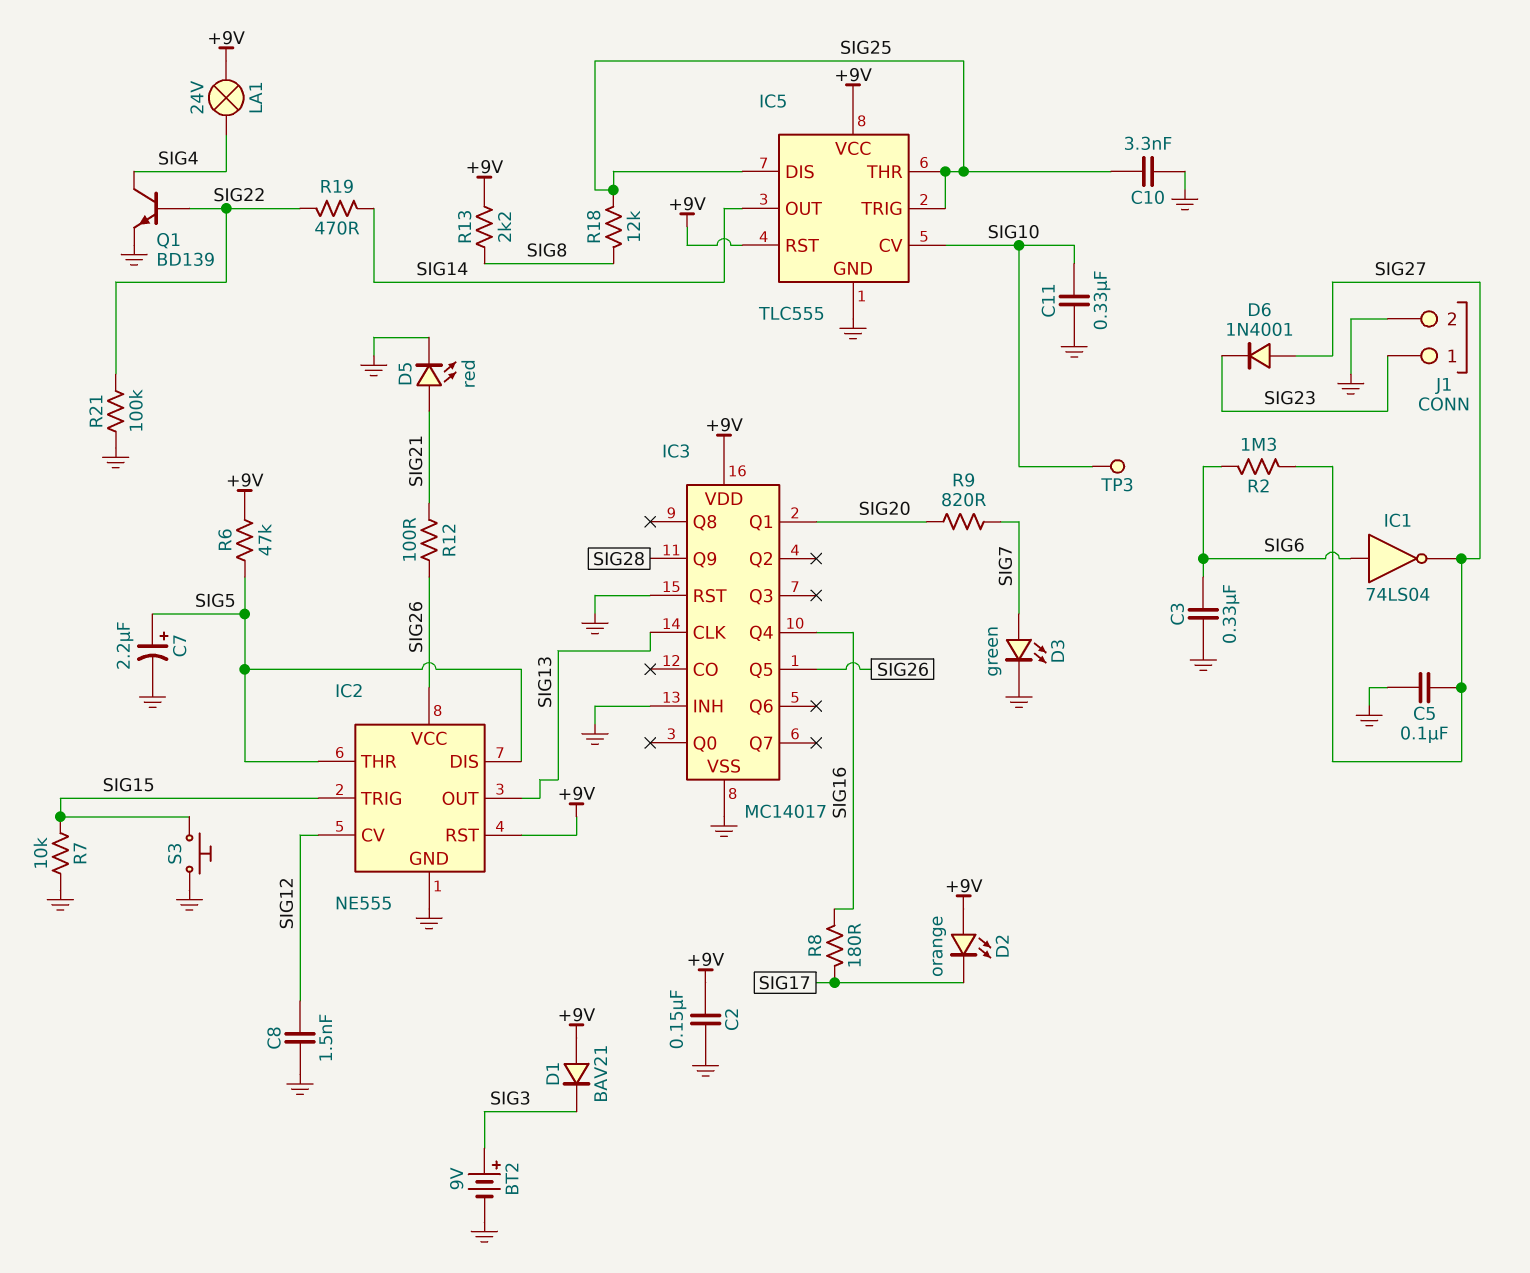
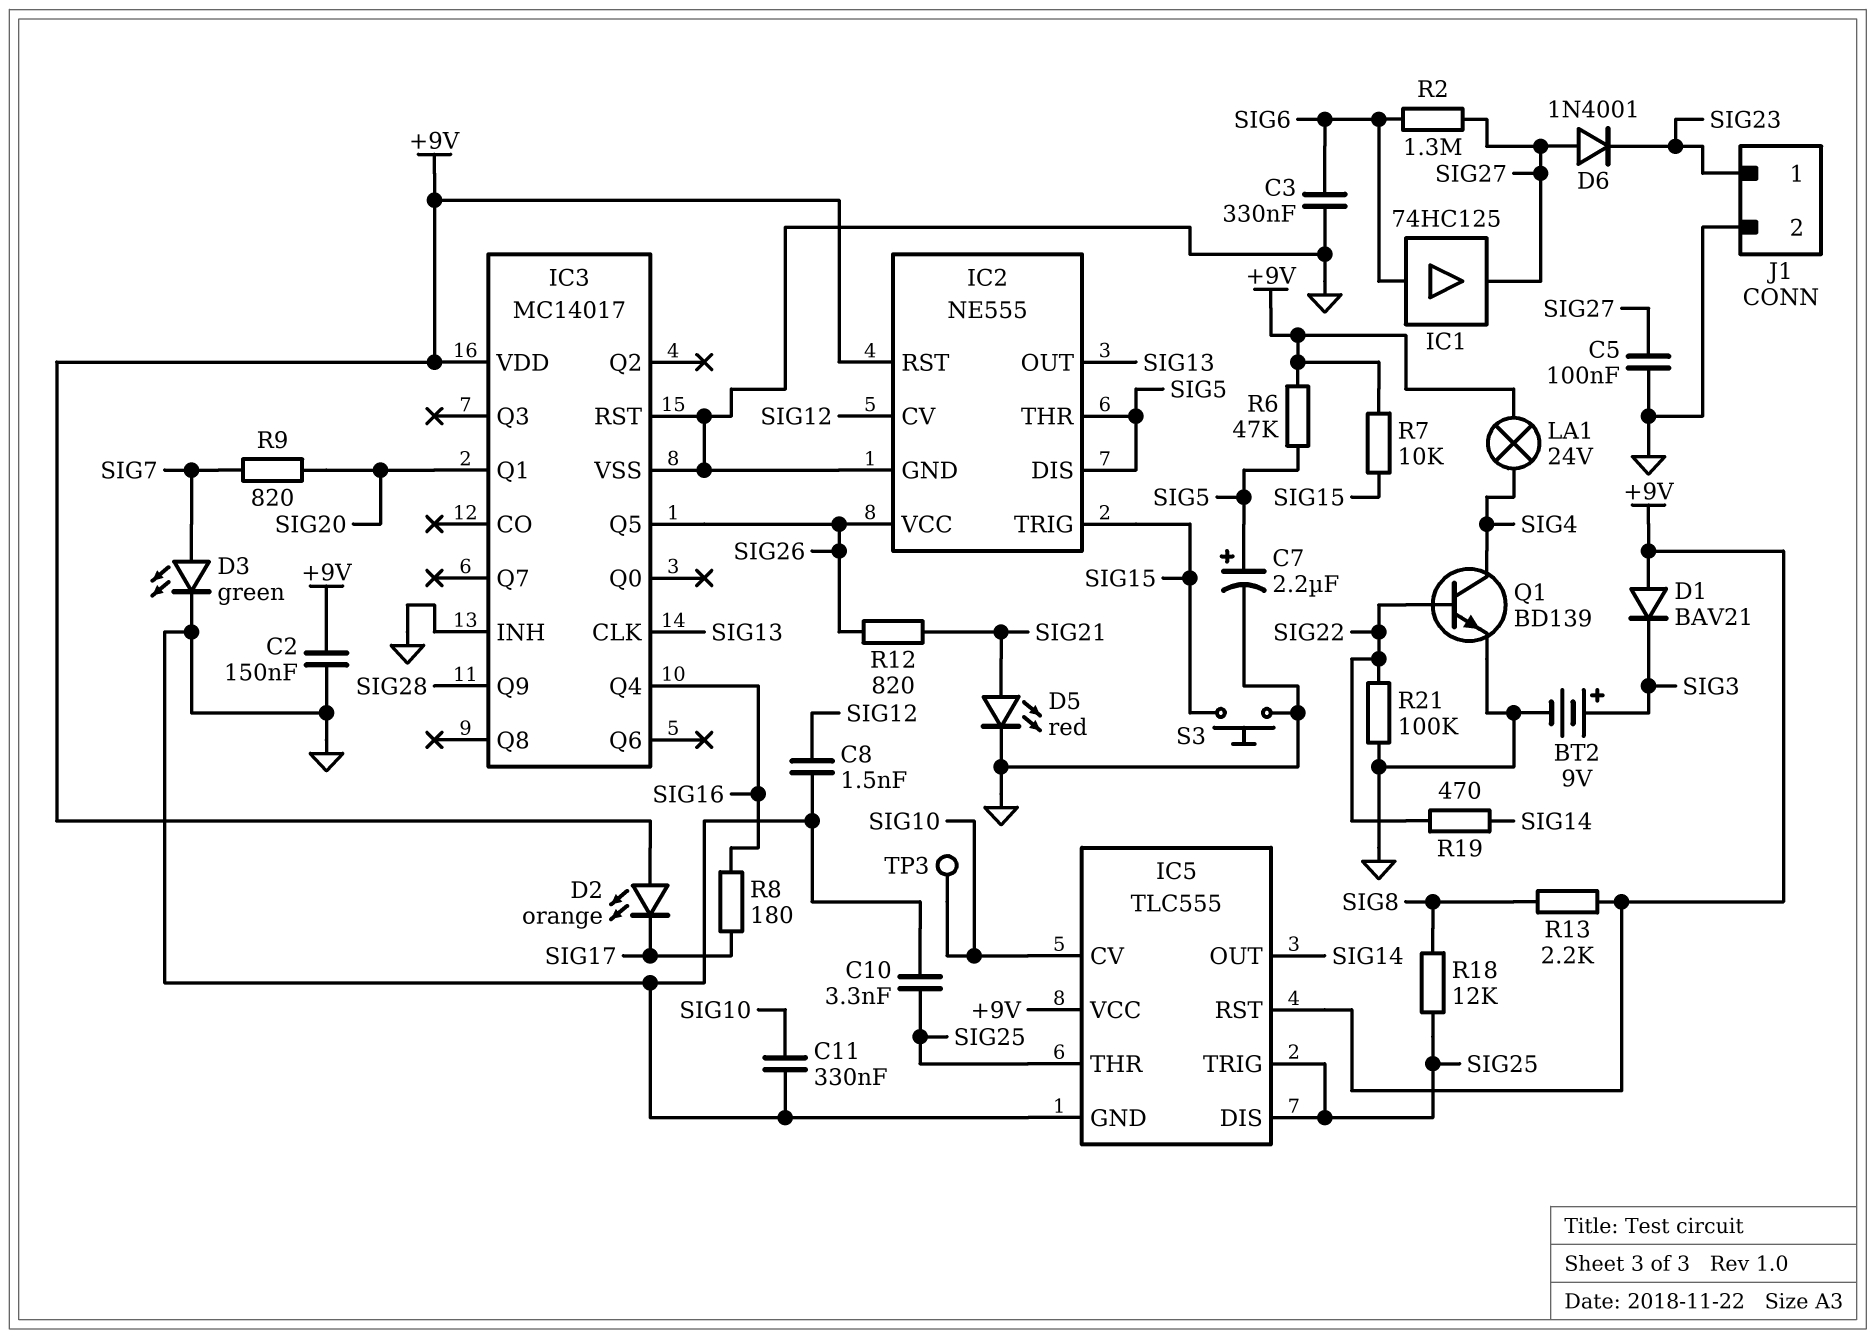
IC1: NOT 74LS04 (in SIG6, out SIG27) -> buffer 74HC125 (in SIG6, out SIG27)
R7: 10k (GND, SIG15) -> 10k (+9V, SIG15)
R12: 100 (SIG21, SIG26) -> 820 (SIG21, SIG26)

